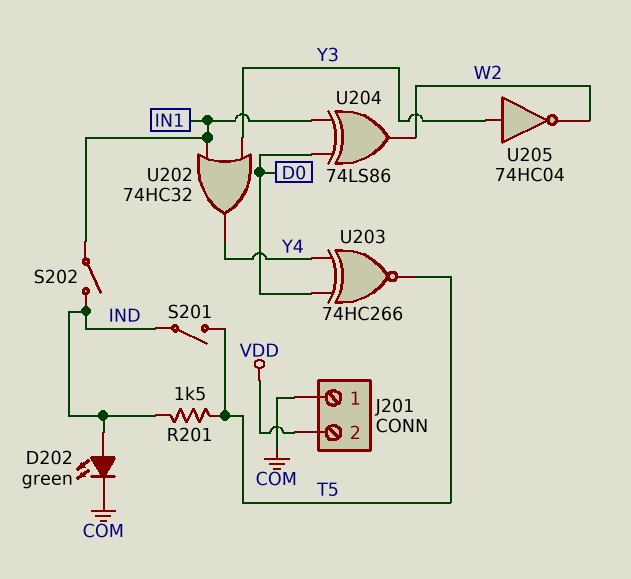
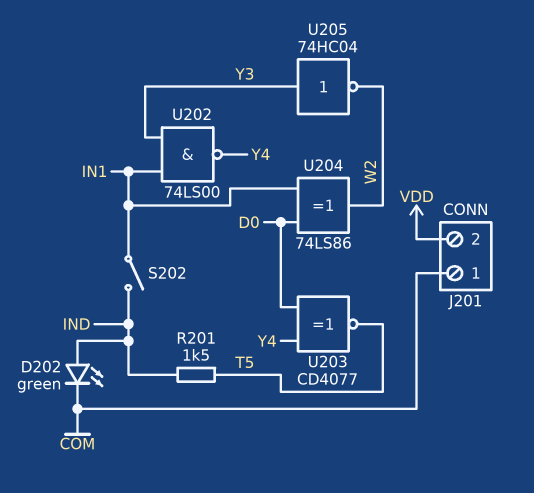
S201: switch (IND, T5) -> none
U202: OR 74HC32 (in IN1, in Y3, out Y4) -> NAND 74LS00 (in IN1, in Y3, out Y4)
U203: XNOR 74HC266 (in D0, in Y4, out T5) -> XNOR CD4077 (in D0, in Y4, out T5)

